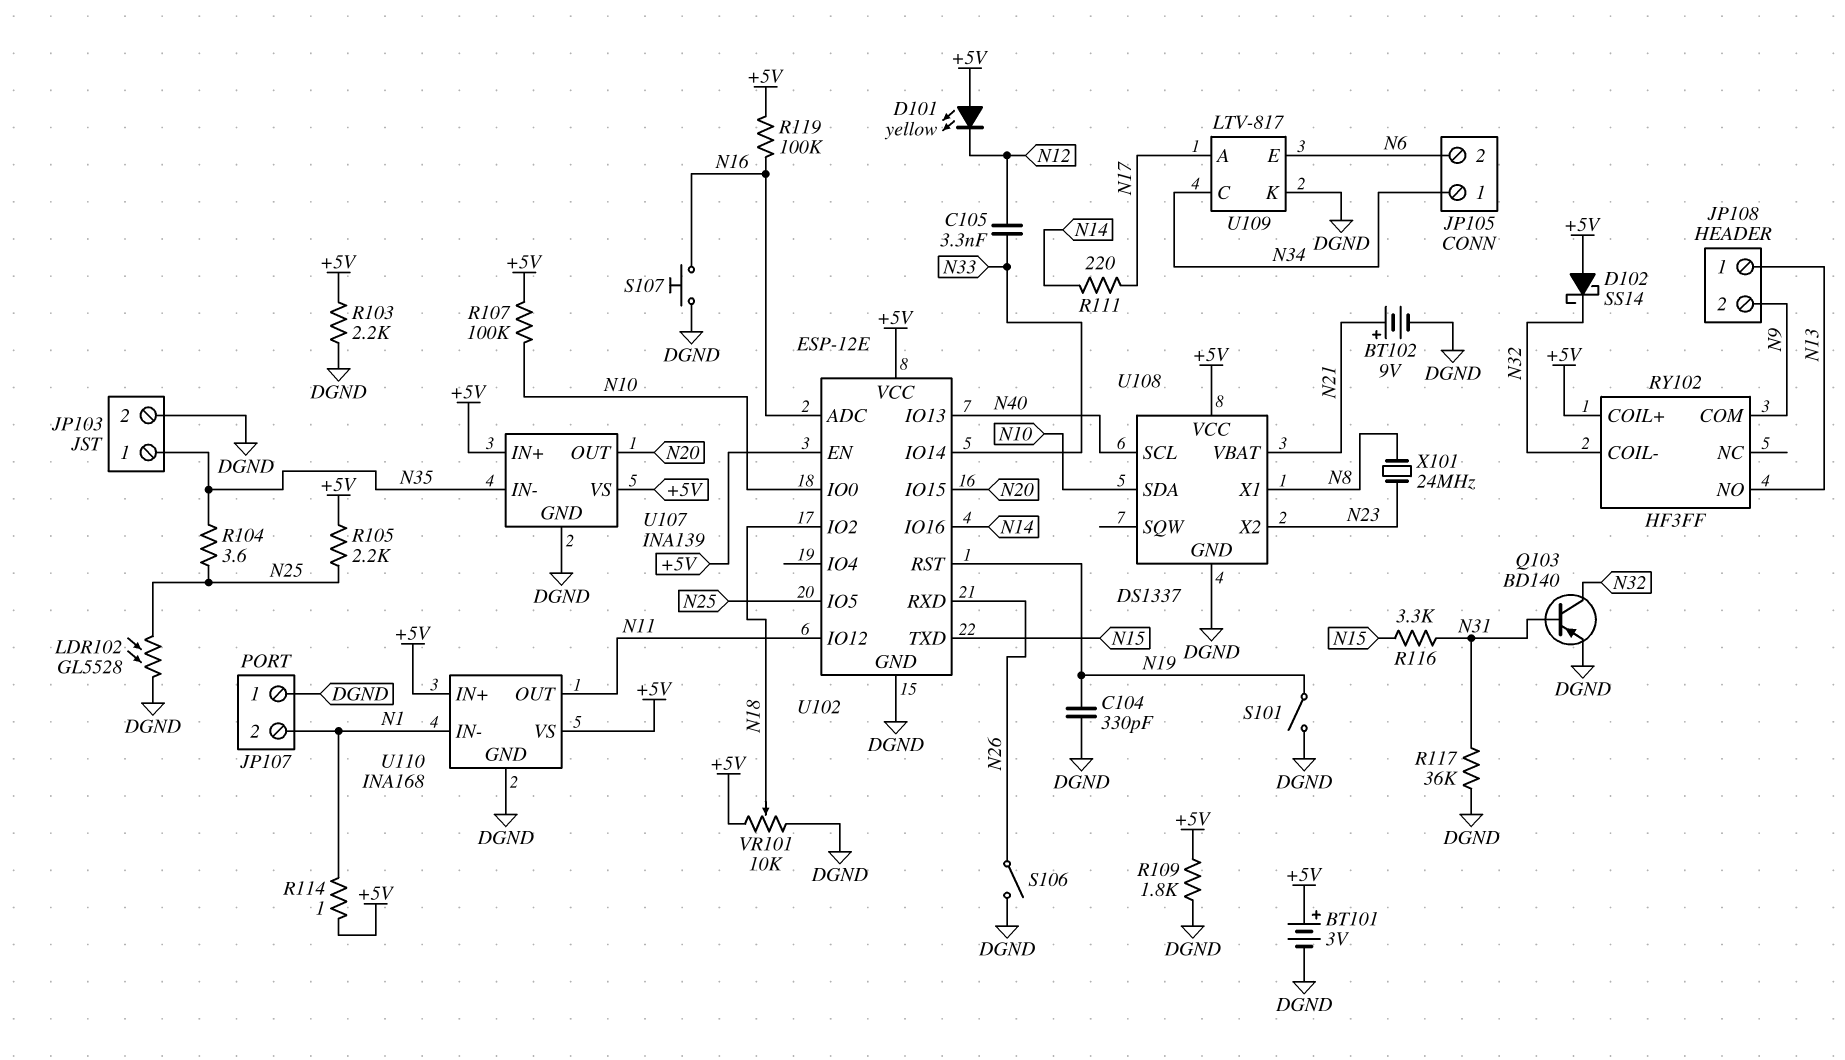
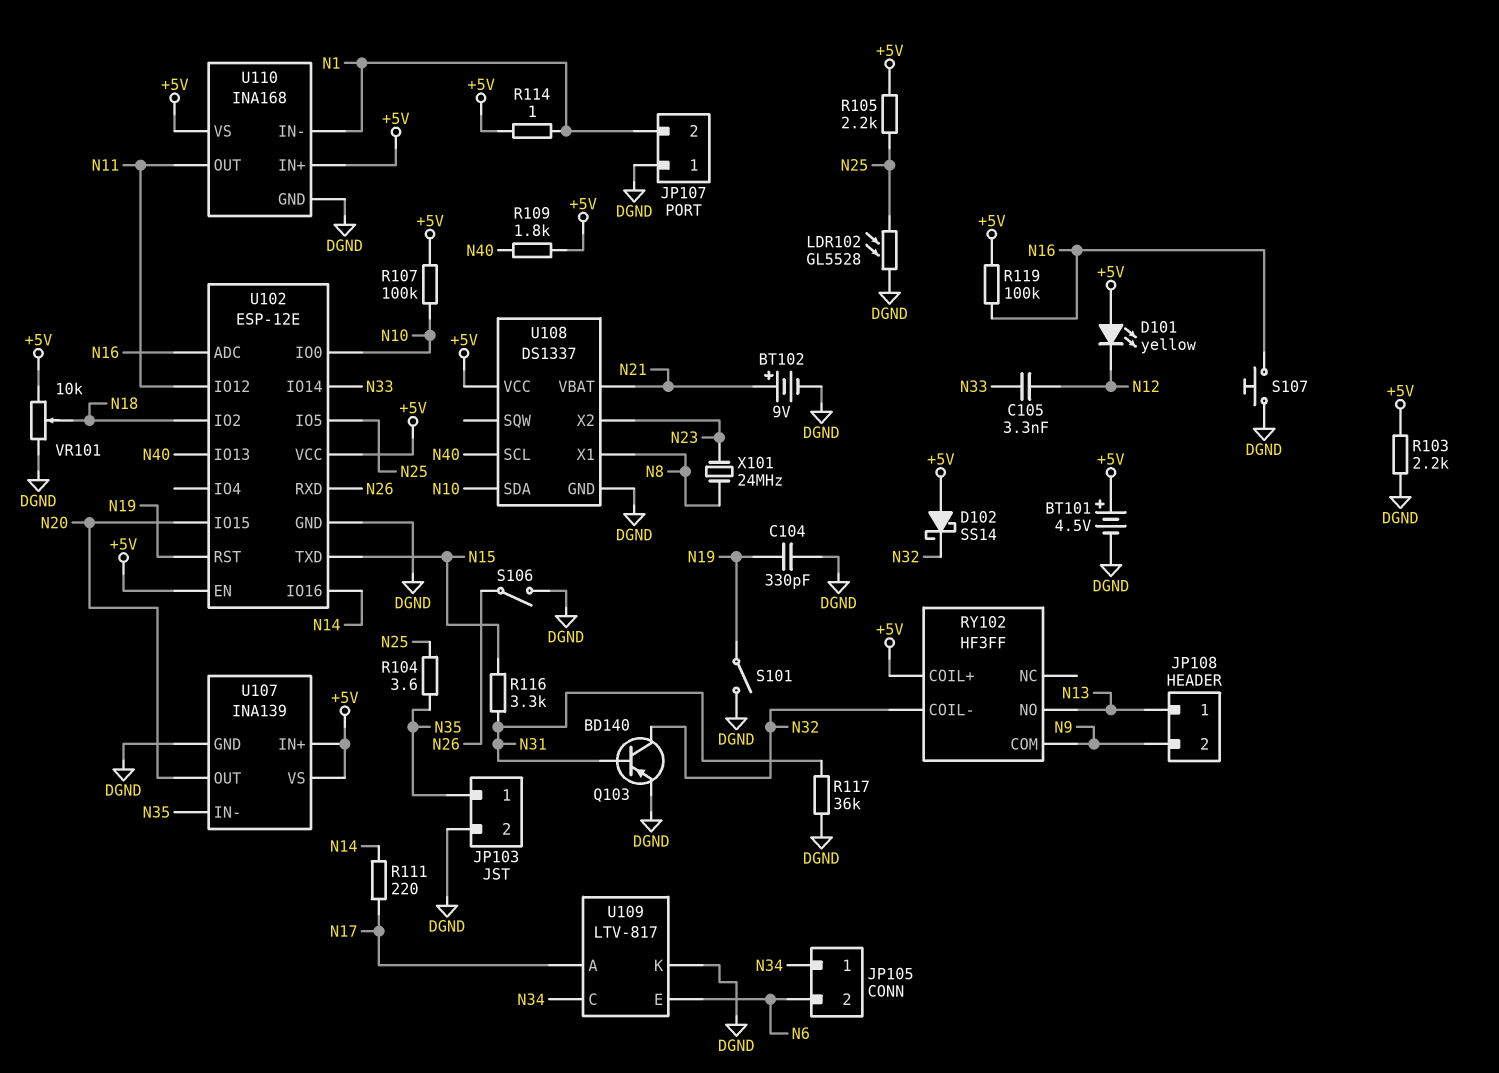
BT101: 3V (plus +5V, minus DGND) -> 4.5V (plus +5V, minus DGND)
R109: 1.8k (+5V, DGND) -> 1.8k (+5V, N40)

